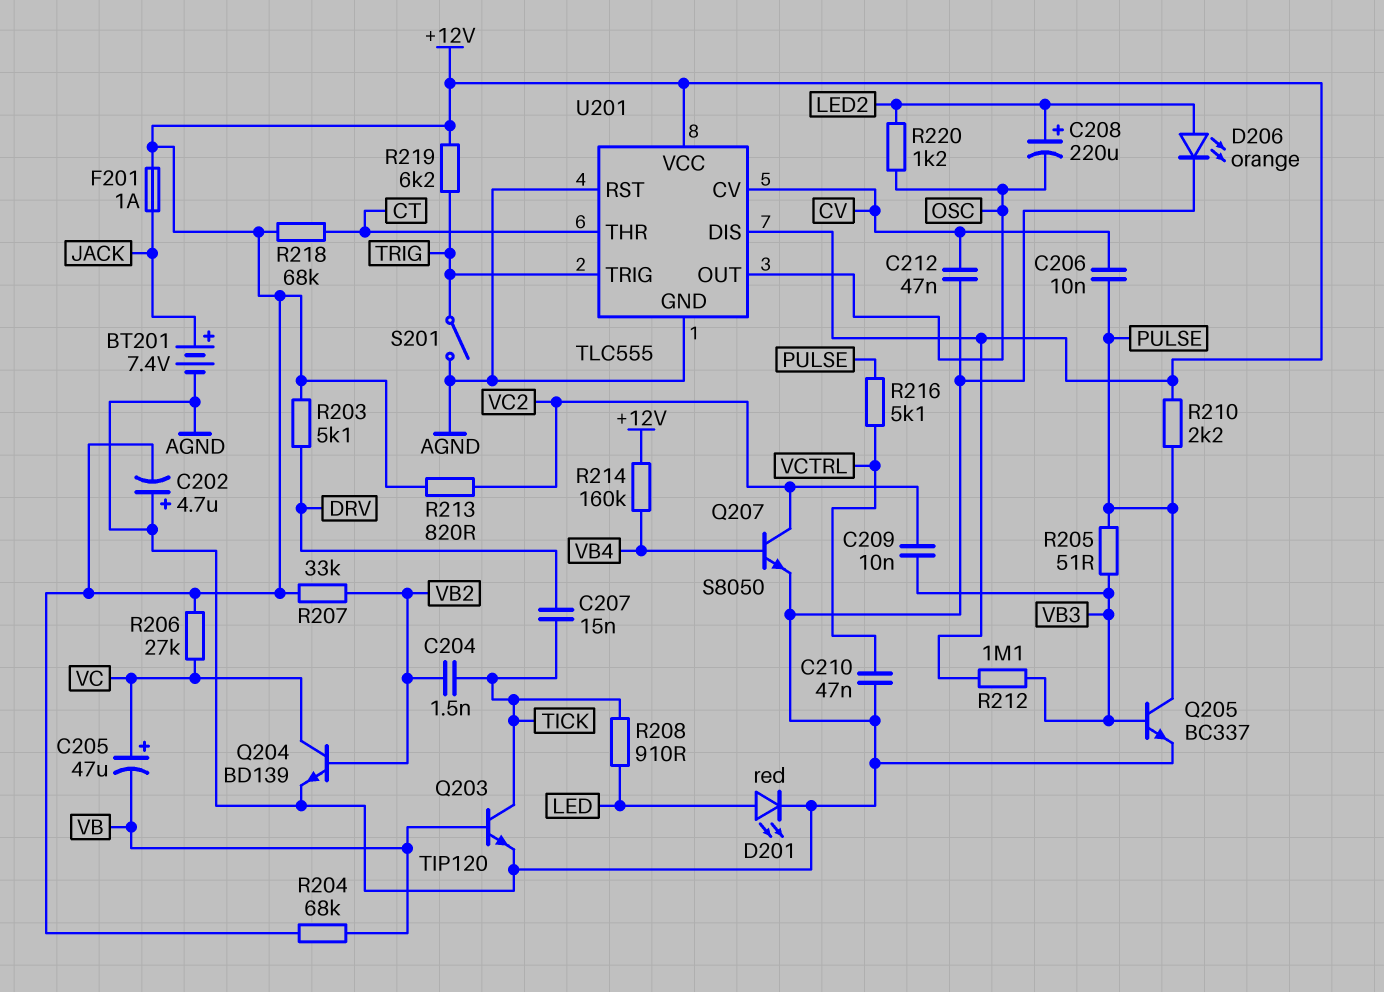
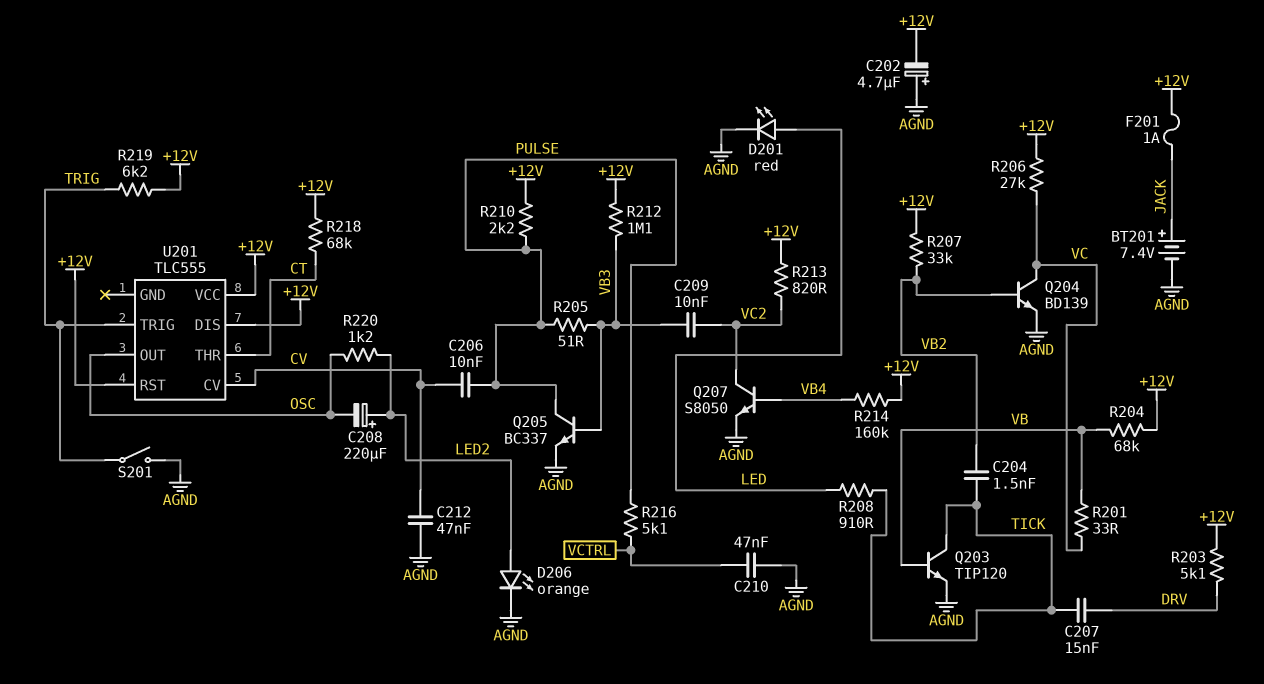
C205: 47uF (plus VC, minus VB) -> none
R201: none -> 33 (VB, VC)
U201 pin GND: AGND -> none
U201 pin RST: AGND -> +12V

